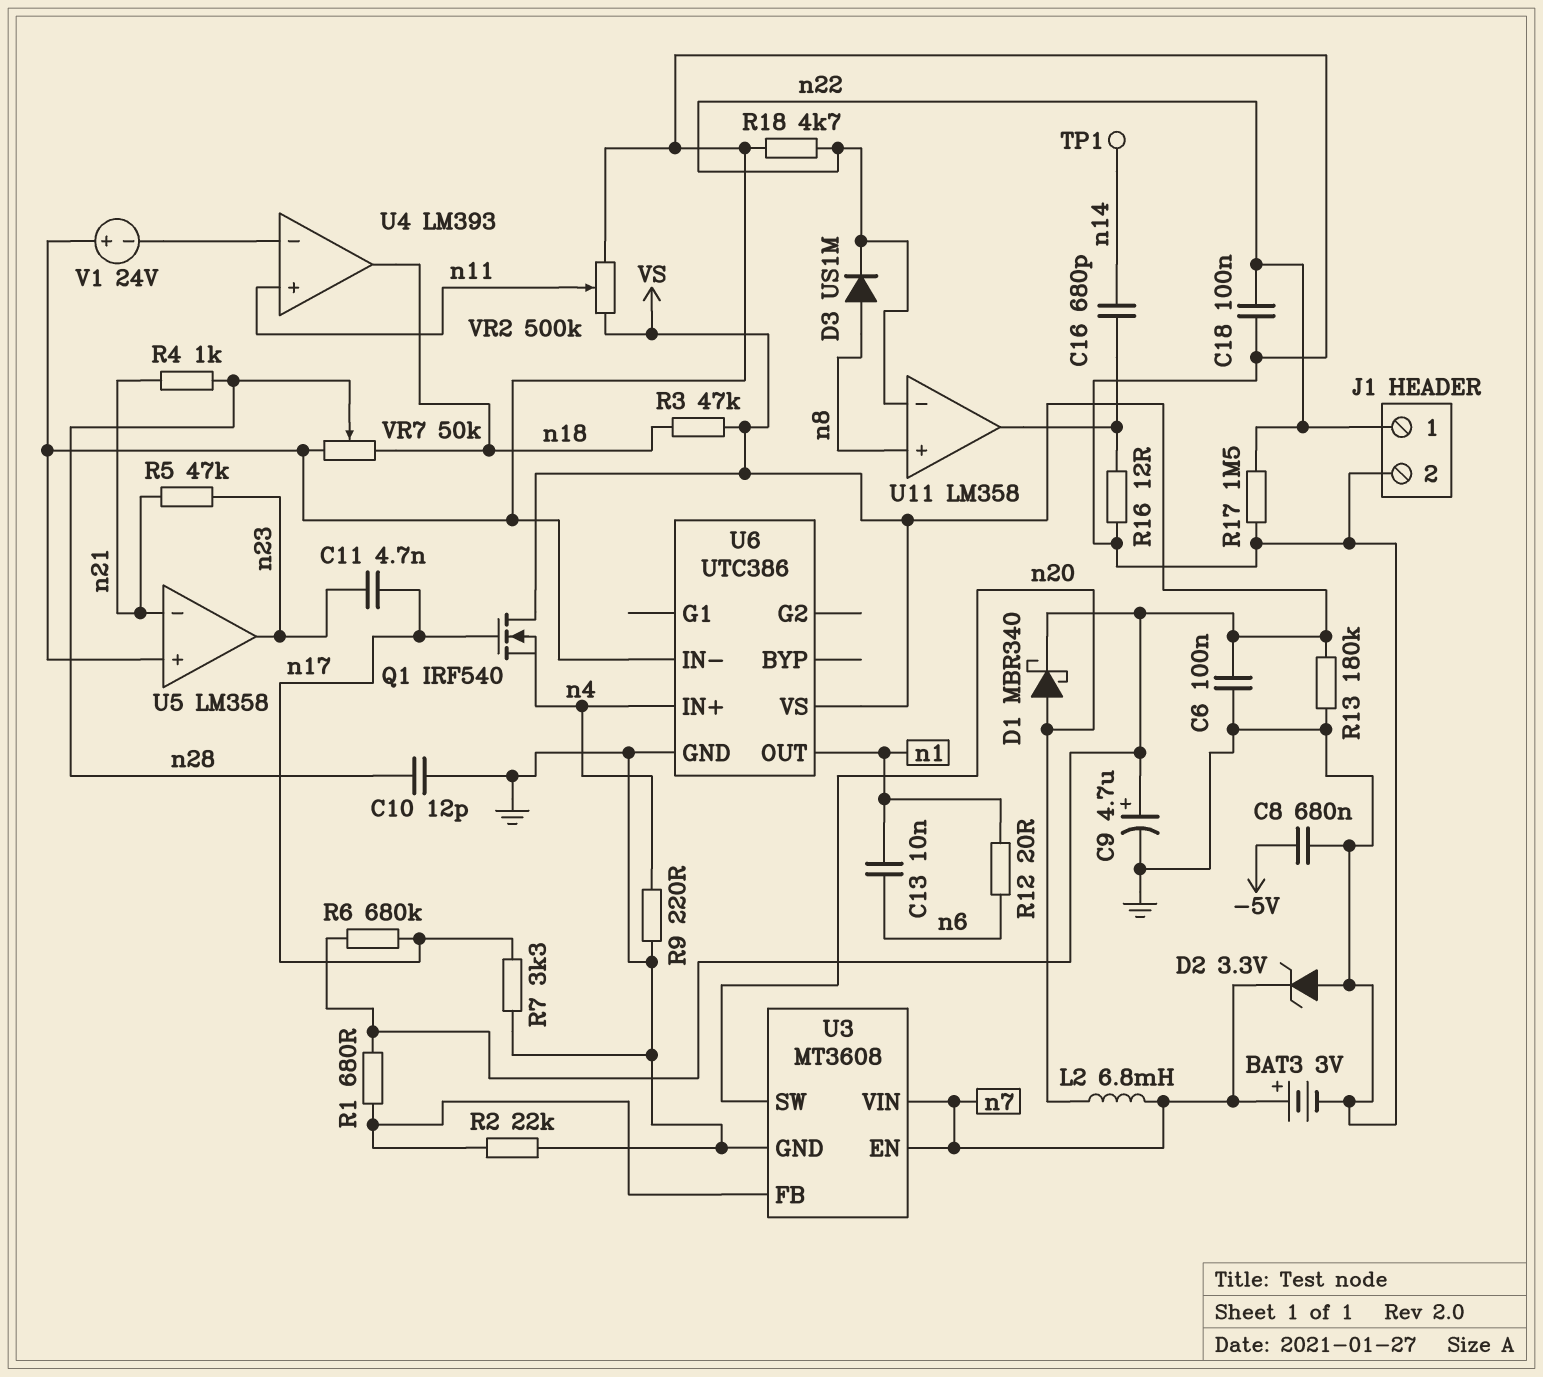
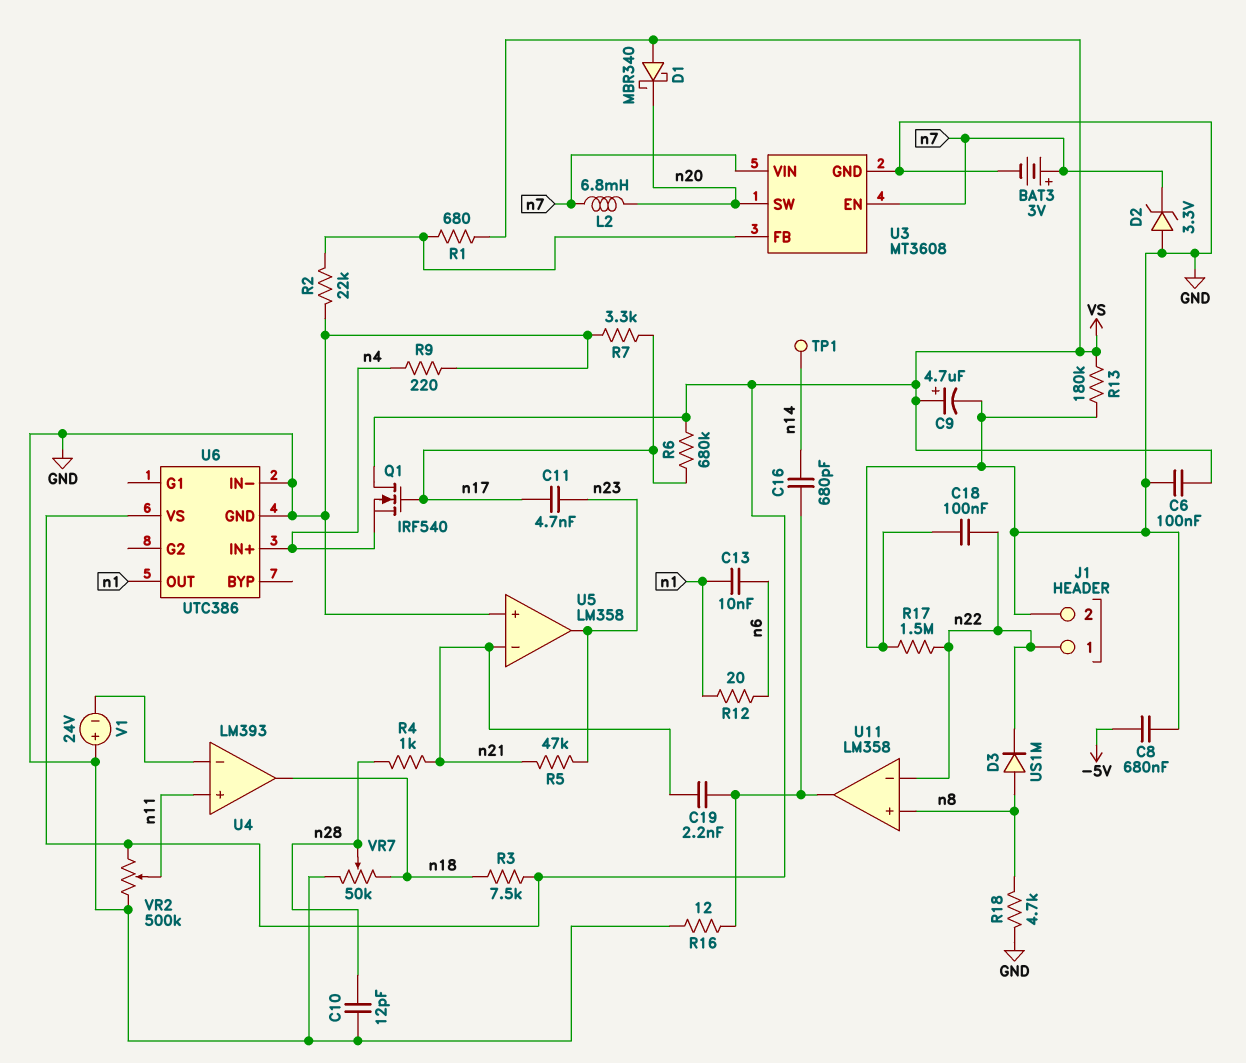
C19: none -> 2.2nF (U11/out, n21)
D1: schottky MBR340 (A n20, K VS) -> schottky MBR340 (A VS, K n20)
R3: 47k (VS, n18) -> 7.5k (VS, n18)
R18: 4.7k (GND, n22) -> 4.7k (GND, n8)

